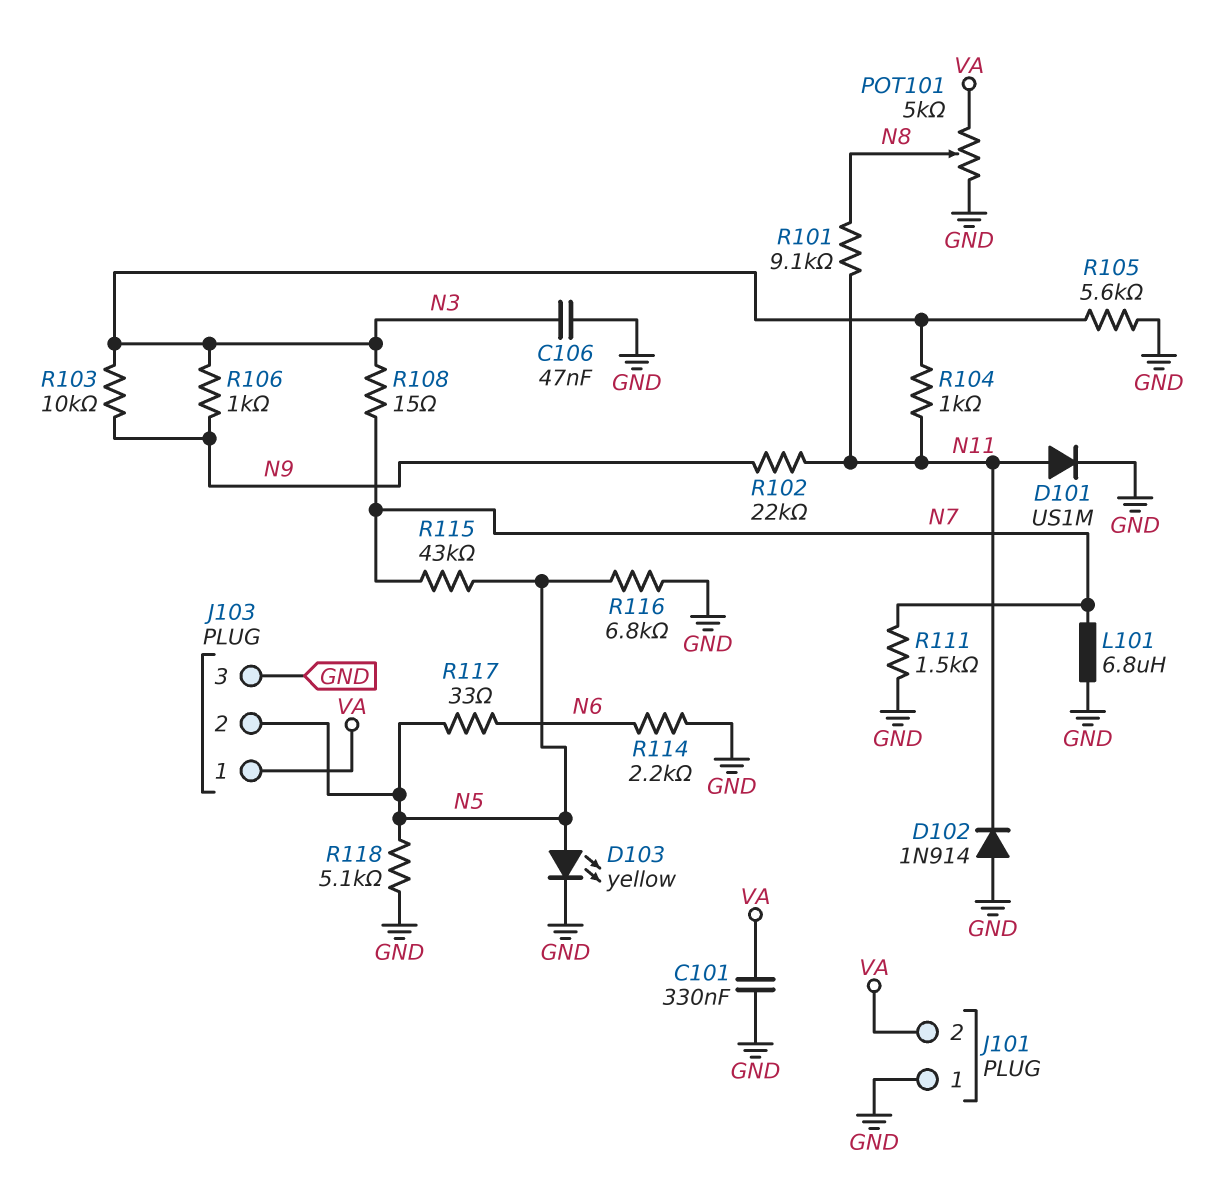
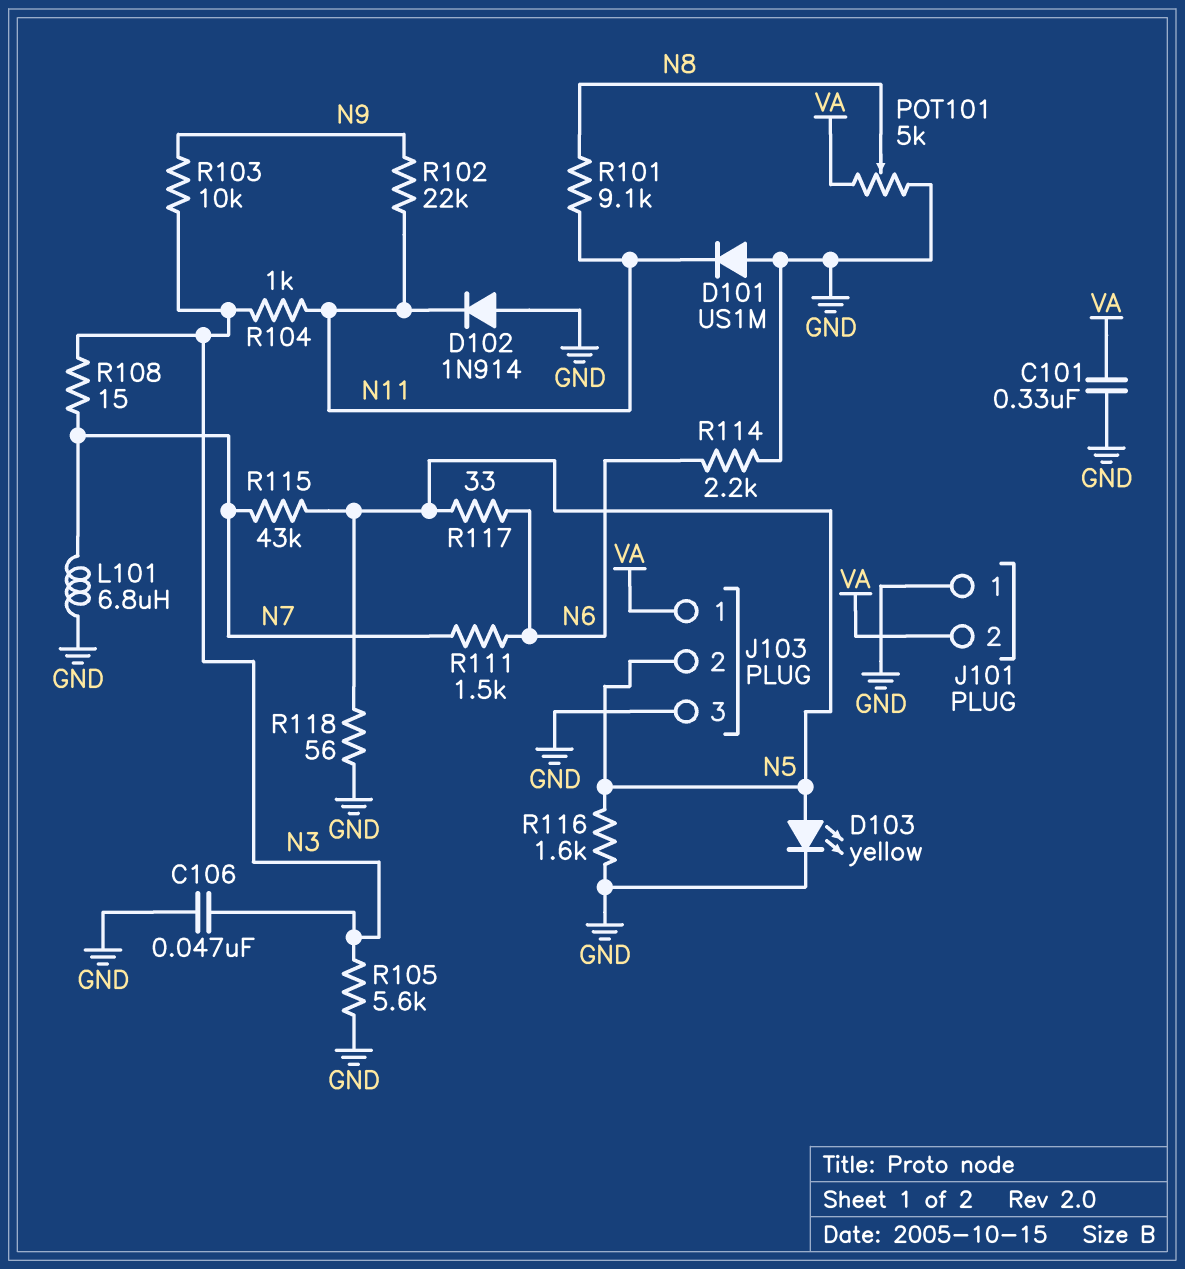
D101: diode US1M (A N11, K GND) -> diode US1M (A GND, K N11)
R106: 1k (N3, N9) -> none
R111: 1.5k (GND, N7) -> 1.5k (N6, N7)
R116: 6.8k (GND, N5) -> 1.6k (GND, N5)
R118: 5.1k (GND, N5) -> 56 (GND, N5)

